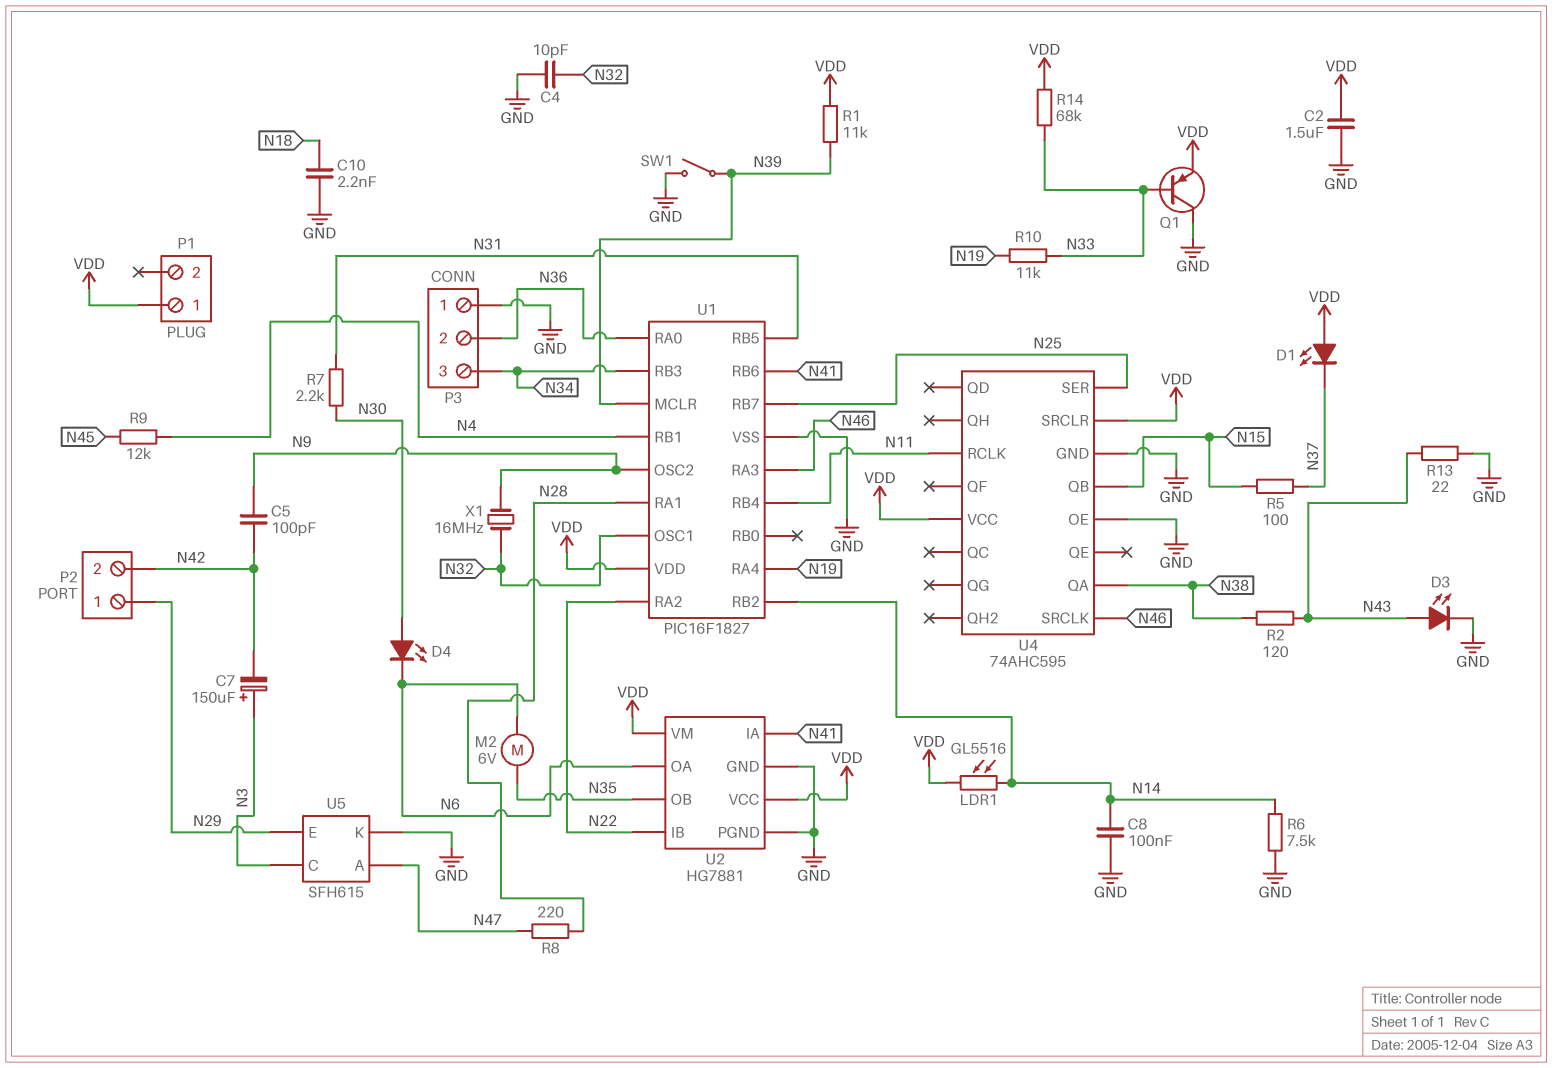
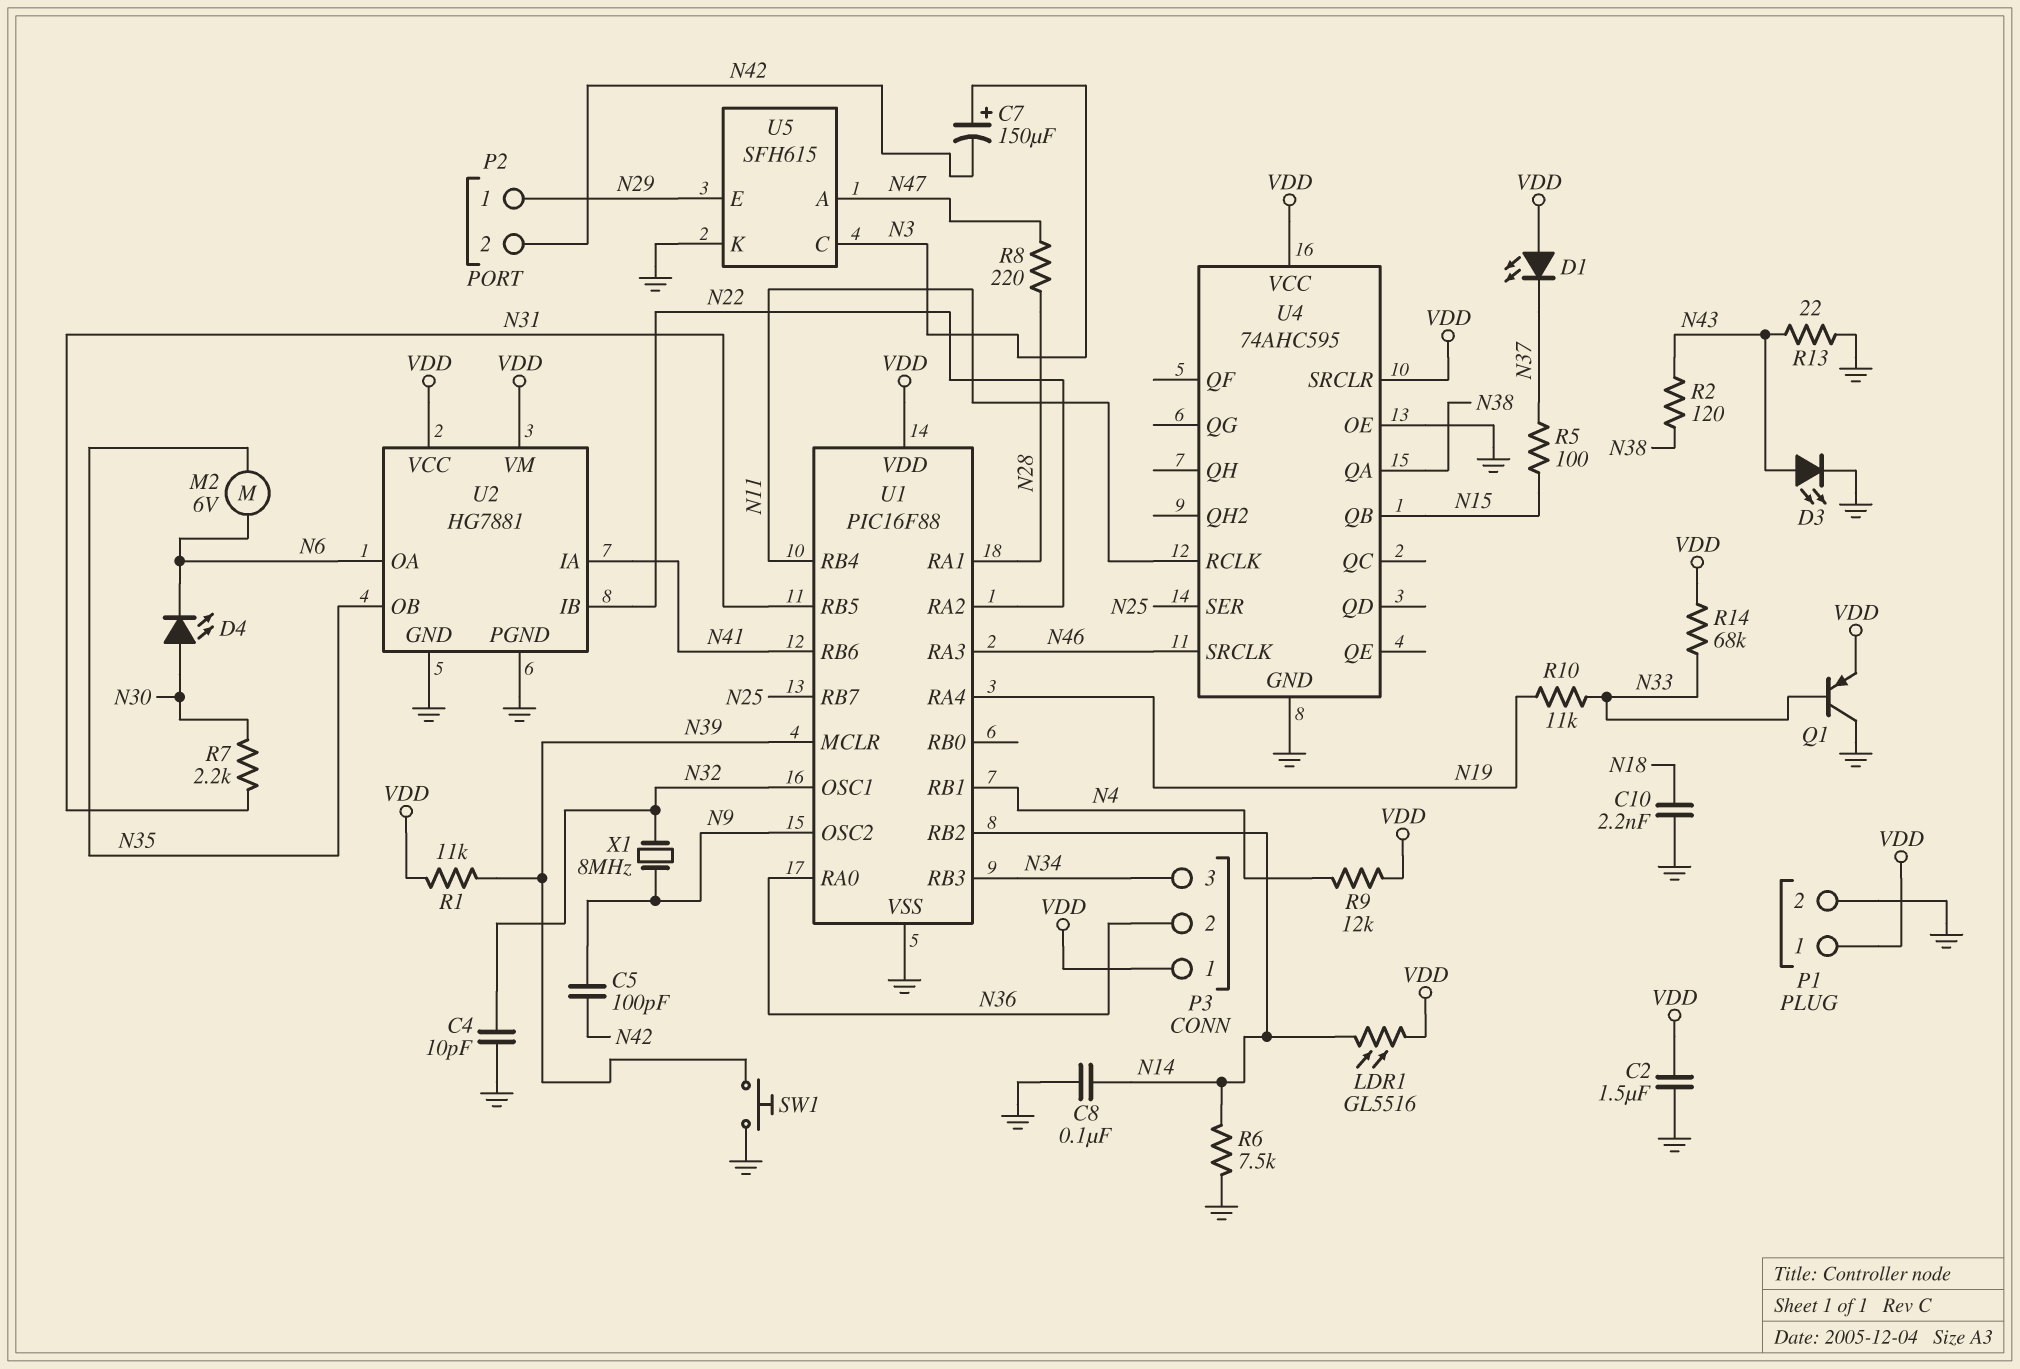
P1 pin 2: none -> GND
P3 pin 1: GND -> VDD
R9: 12k (N4, N45) -> 12k (N4, VDD)
SW1: switch (GND, N39) -> button (GND, N39)
U1: PIC16F1827 -> PIC16F88
X1: 16MHz (N9, N32) -> 8MHz (N9, N32)

